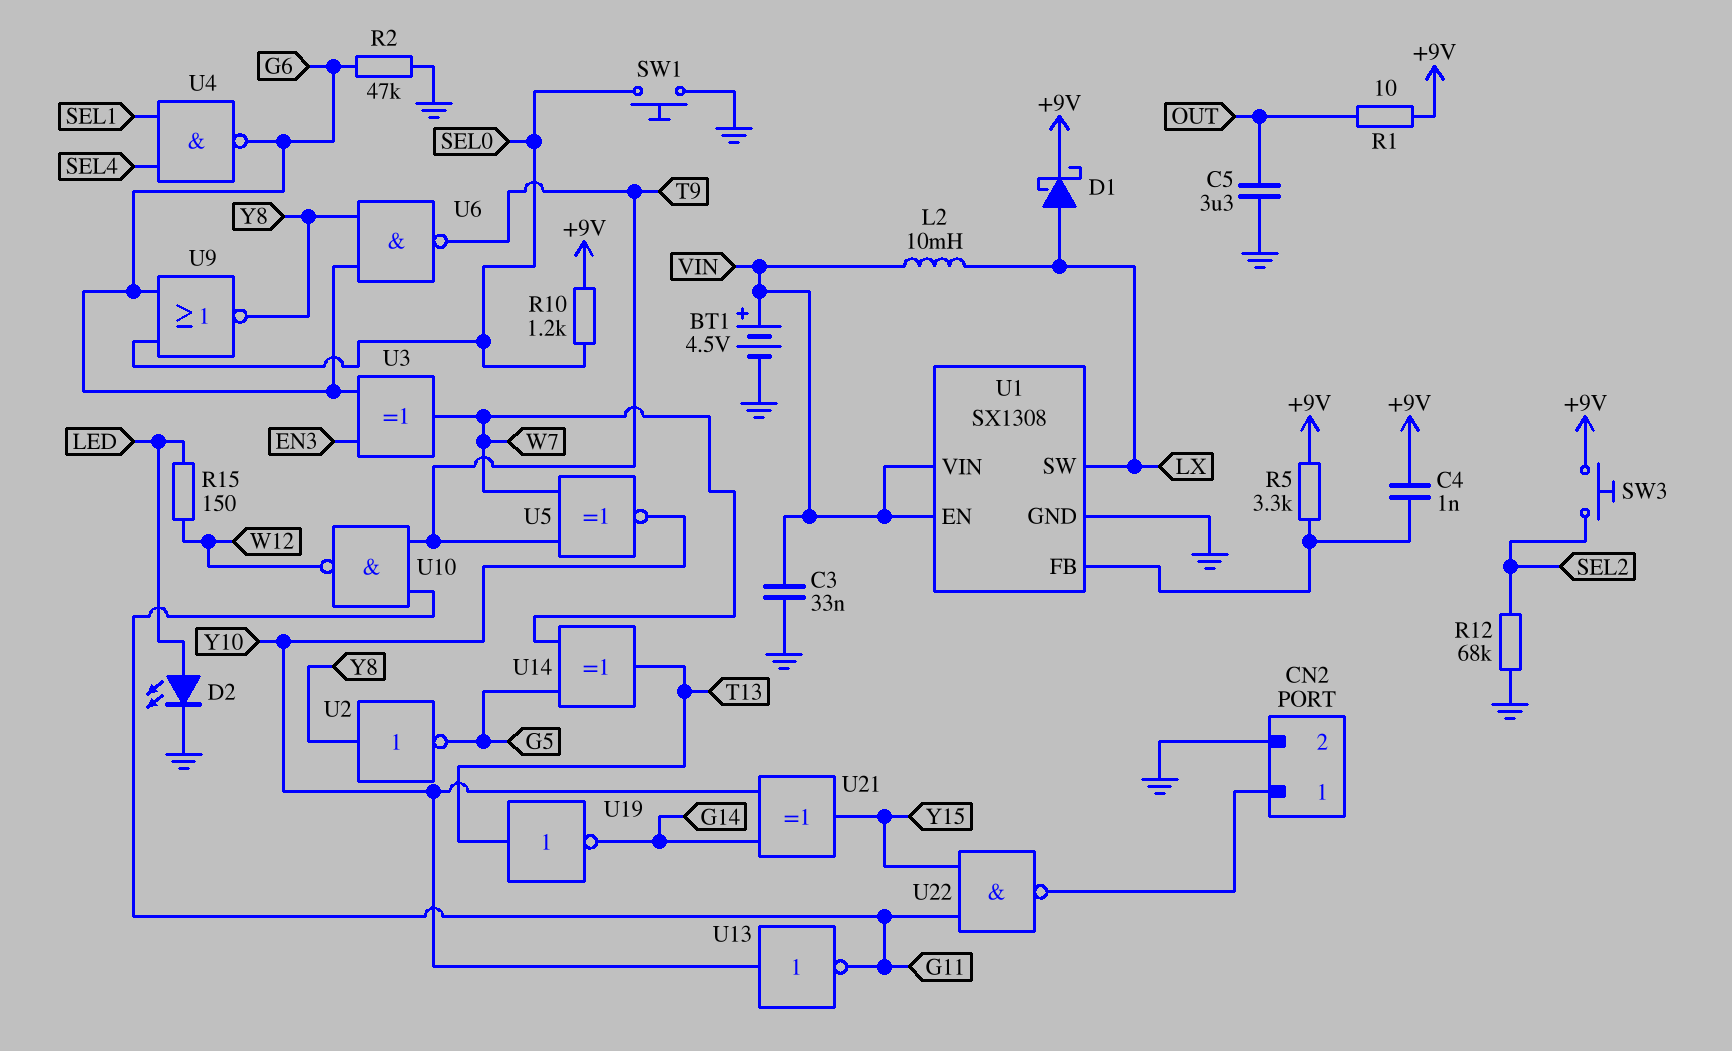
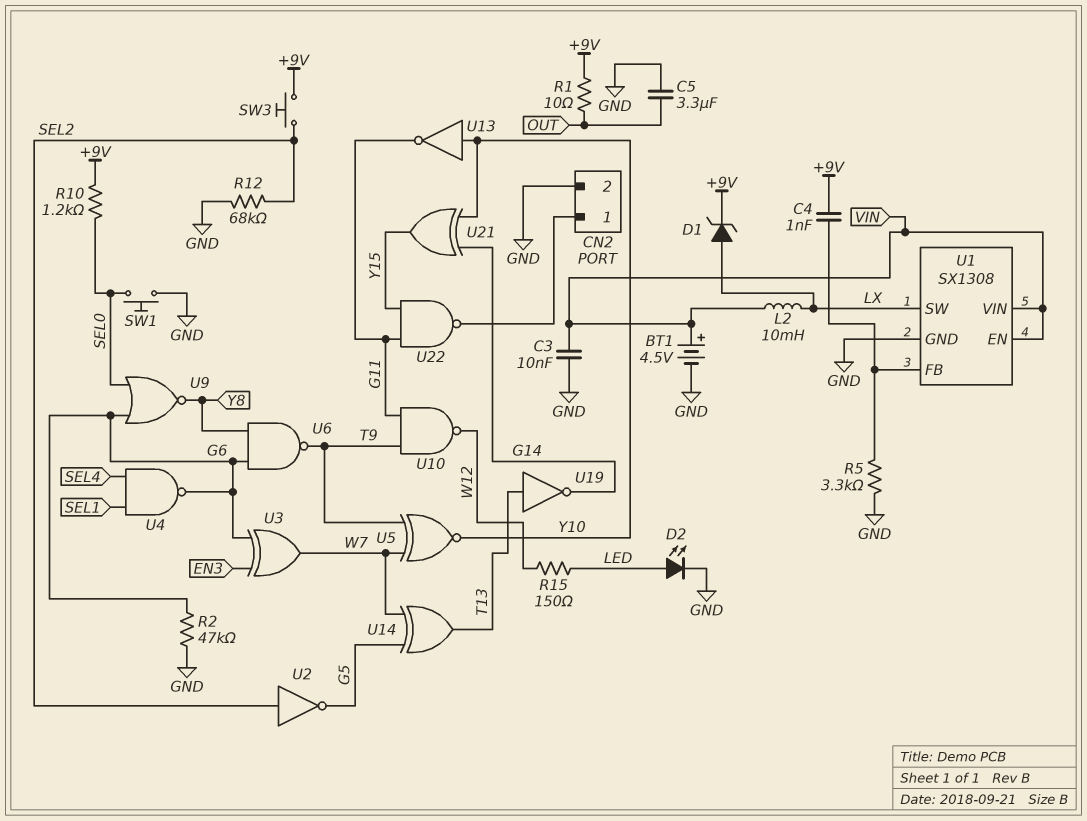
C3: 33nF (GND, VIN) -> 10nF (GND, VIN)
D1: schottky (A LX, K +9V) -> zener (A LX, K +9V)
R5: 3.3k (+9V, U1/FB) -> 3.3k (GND, U1/FB)
U2: NOT (in Y8, out G5) -> NOT (in SEL2, out G5)

